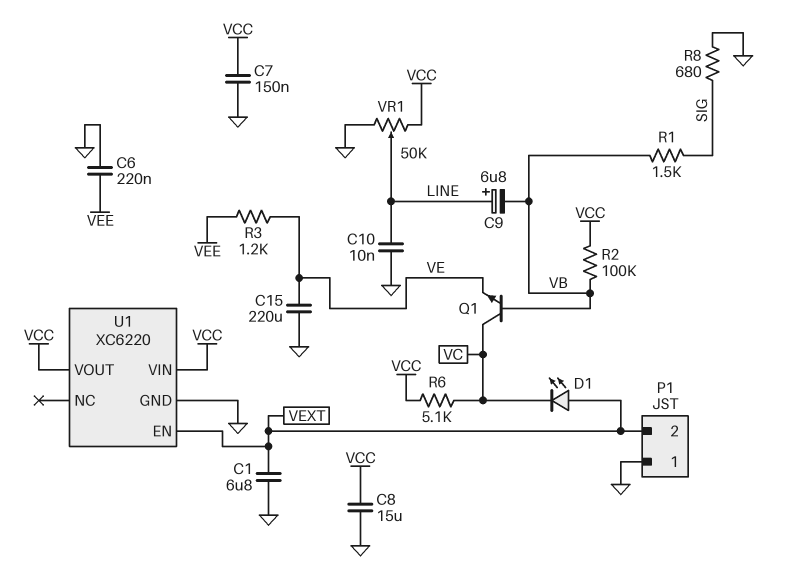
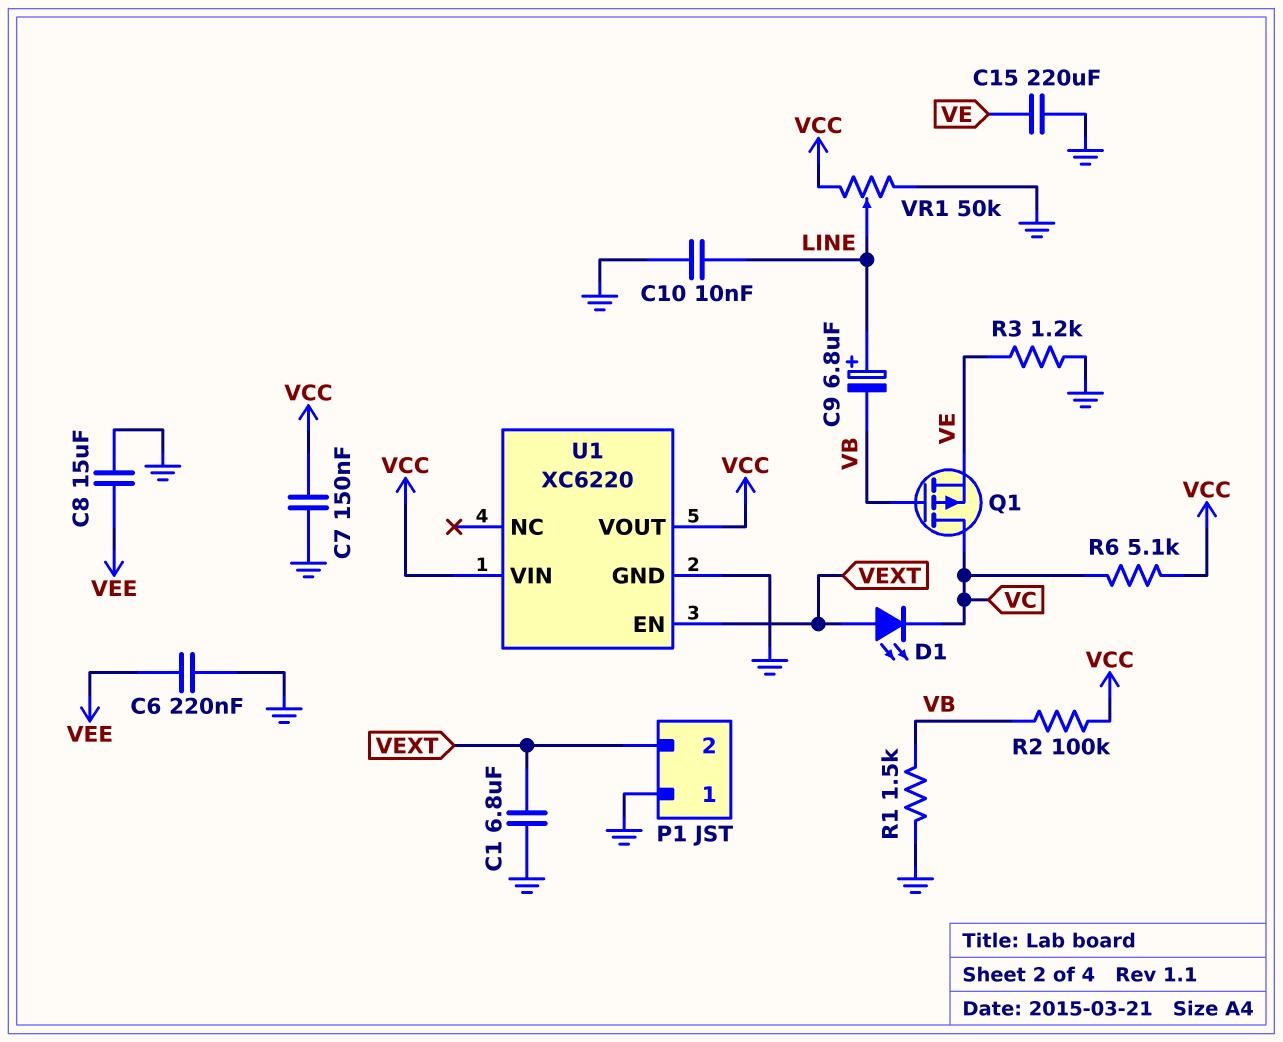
C8: 15uF (GND, VCC) -> 15uF (GND, VEE)
Q1: NPN (B VB, C VC, E VE) -> PMOS (G VB, D VC, S VE)
R1: 1.5k (SIG, VB) -> 1.5k (GND, VB)
R3: 1.2k (VE, VEE) -> 1.2k (GND, VE)
R8: 680 (GND, SIG) -> none

